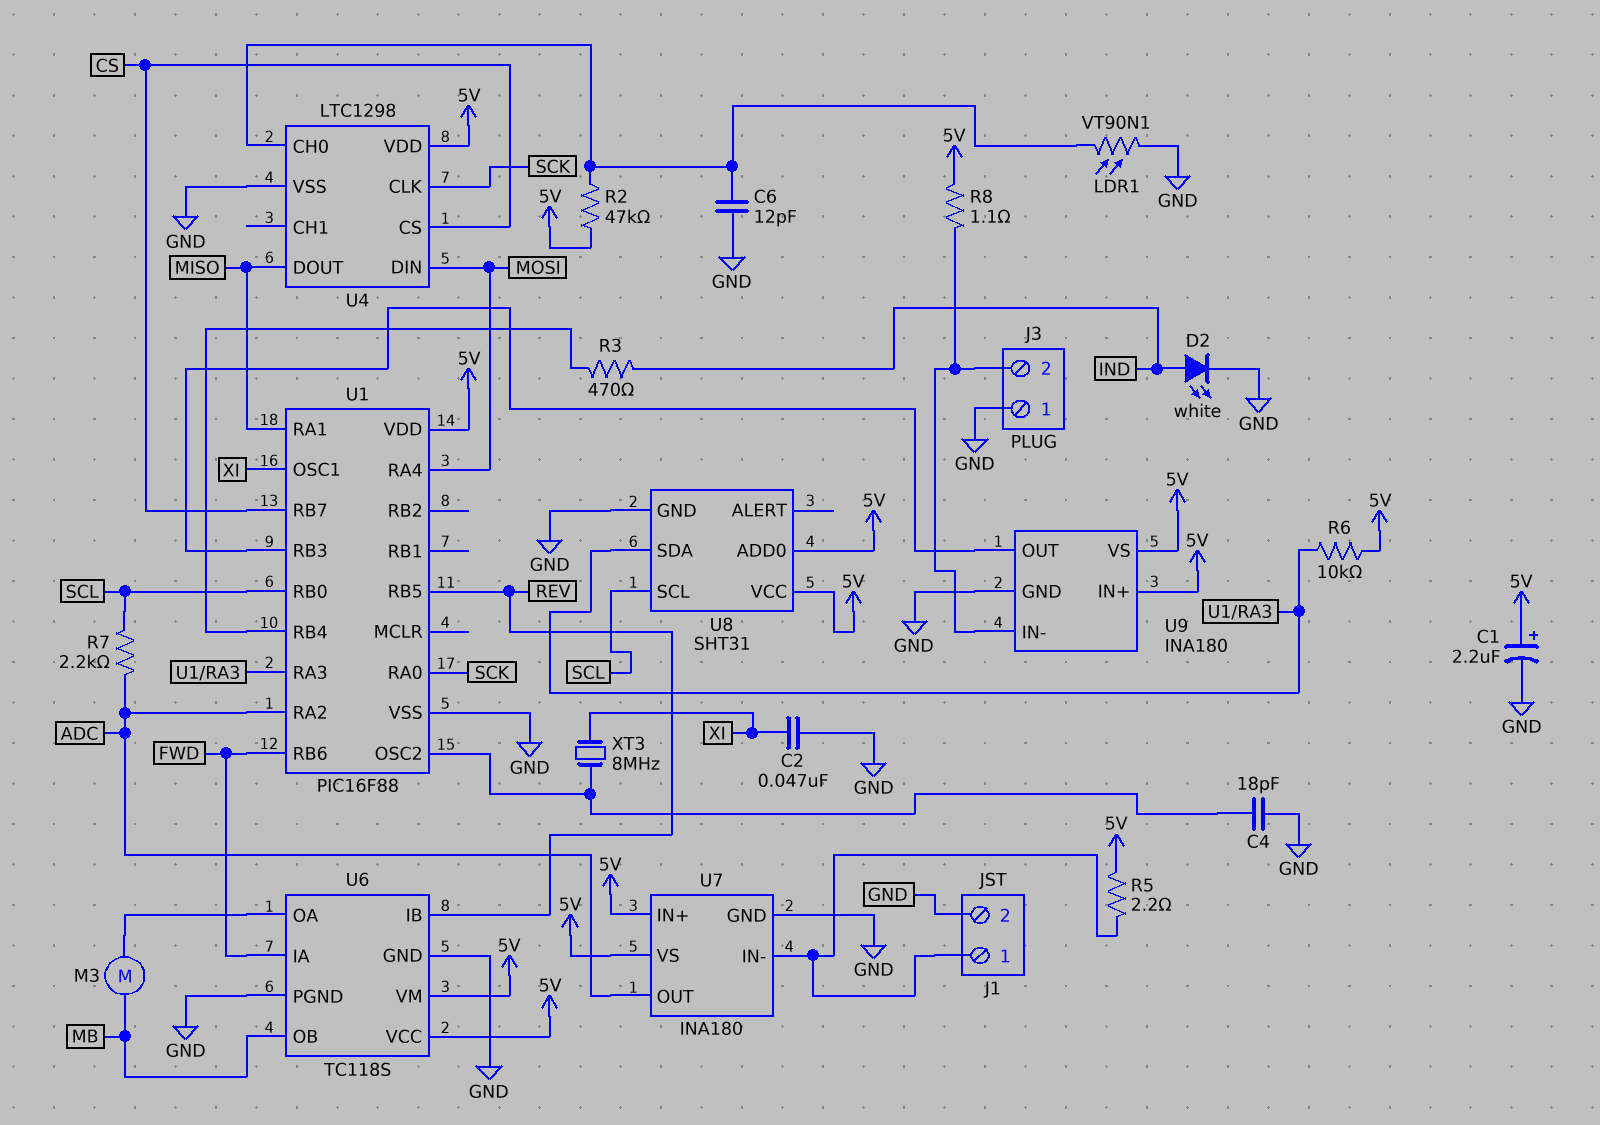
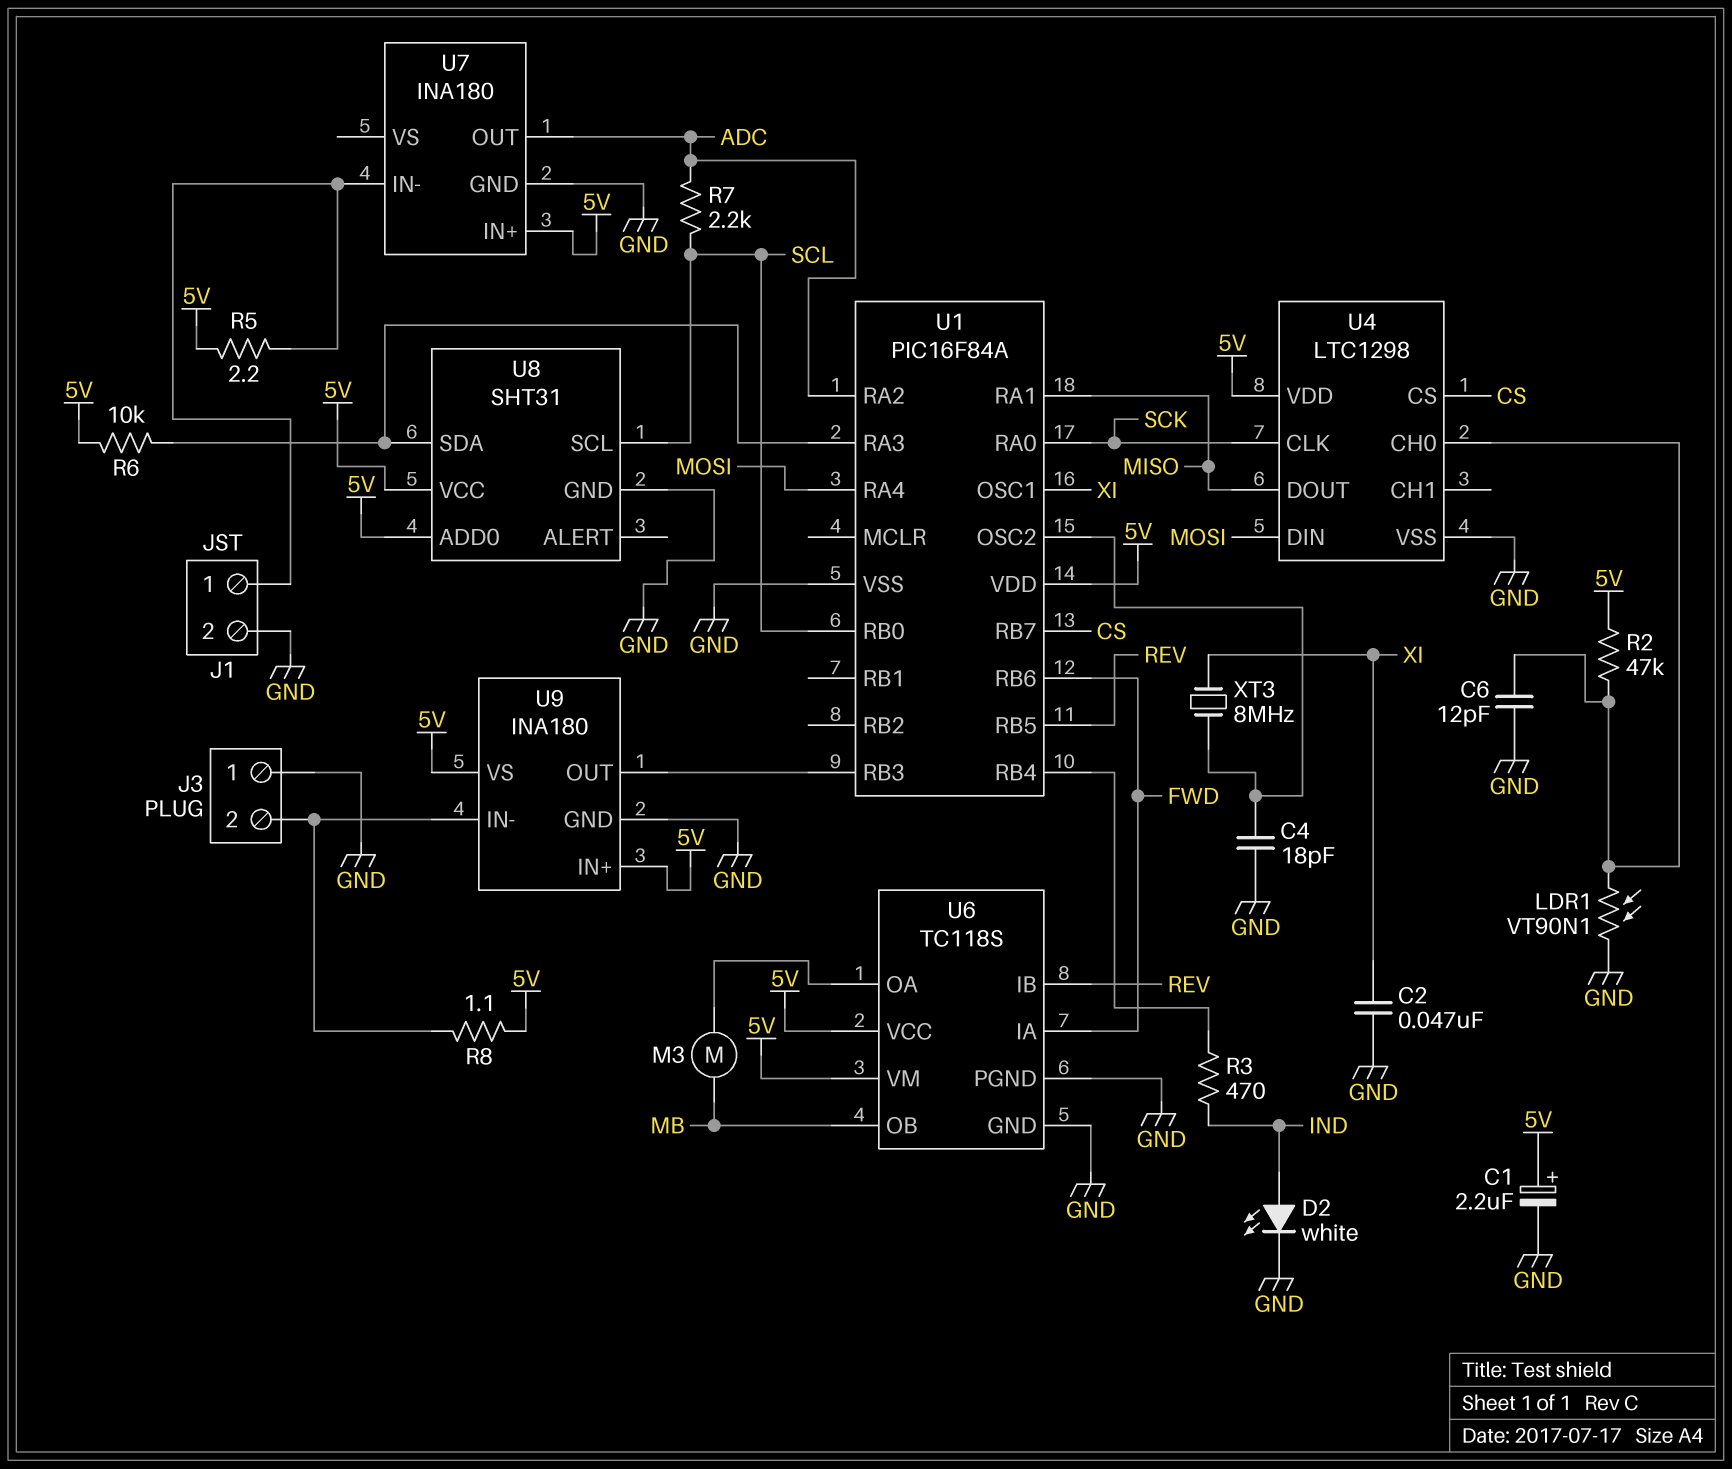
U1: PIC16F88 -> PIC16F84A
U7 pin VS: 5V -> none

